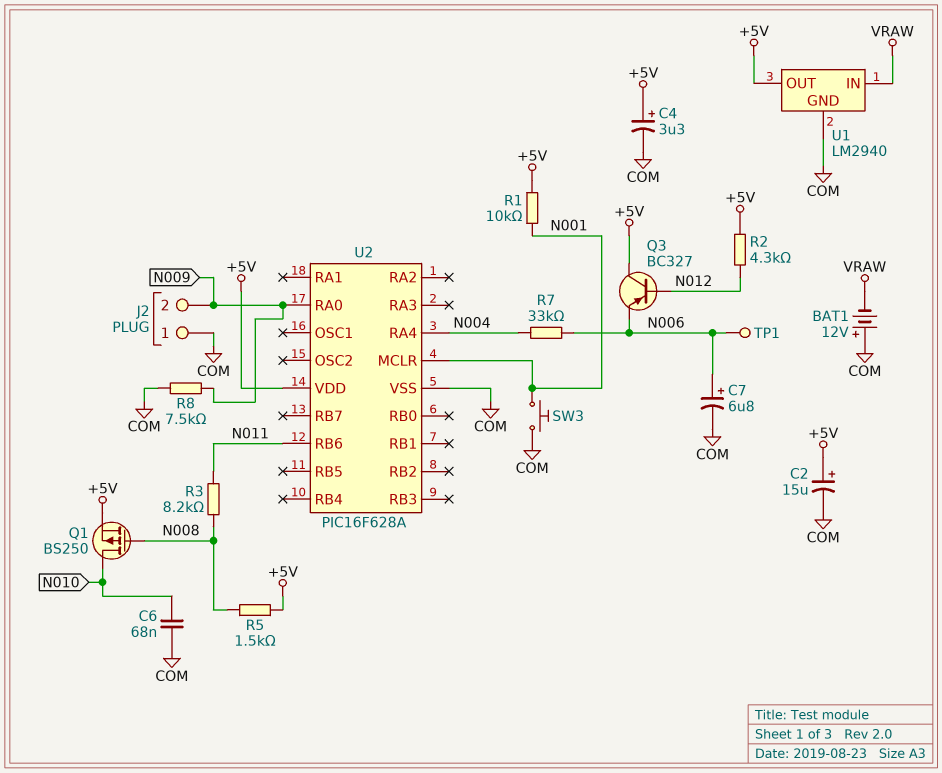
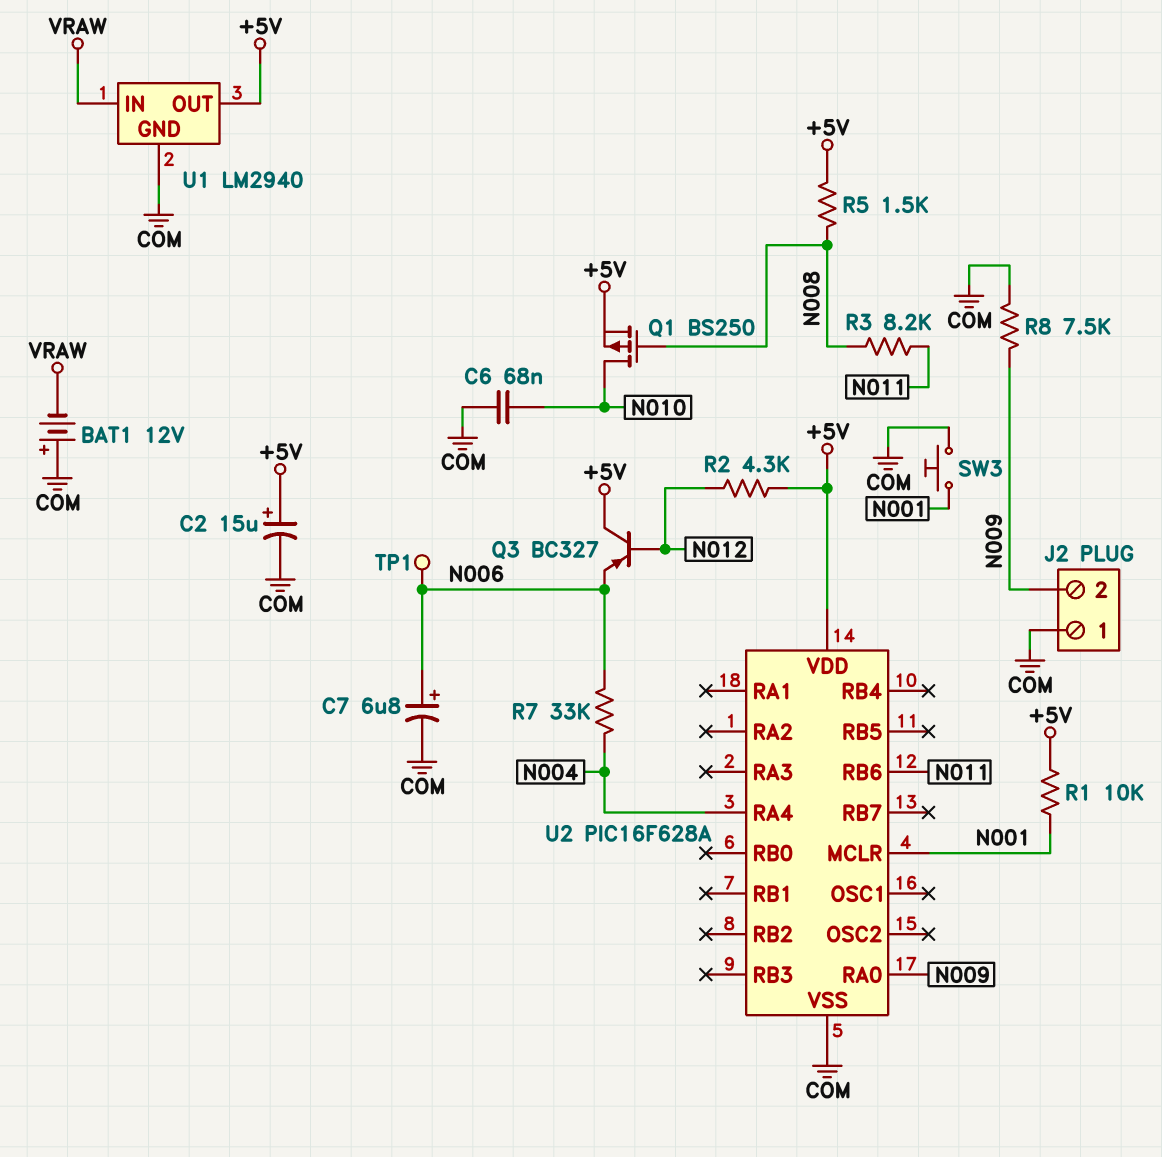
C4: 3.3uF (plus +5V, minus COM) -> none

